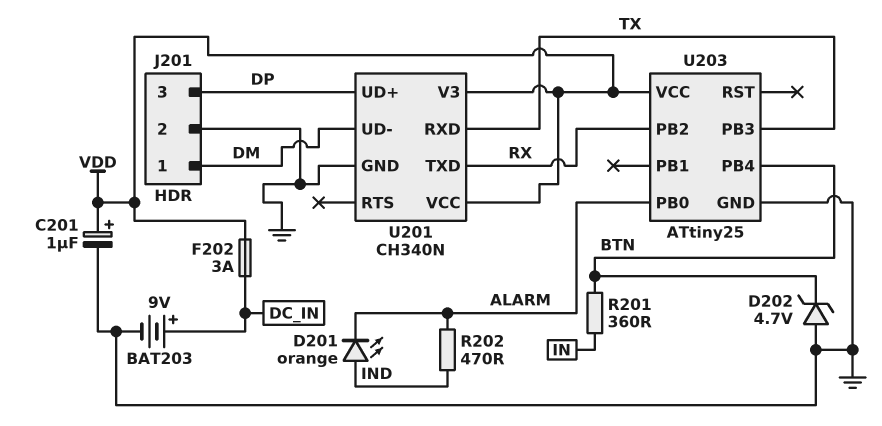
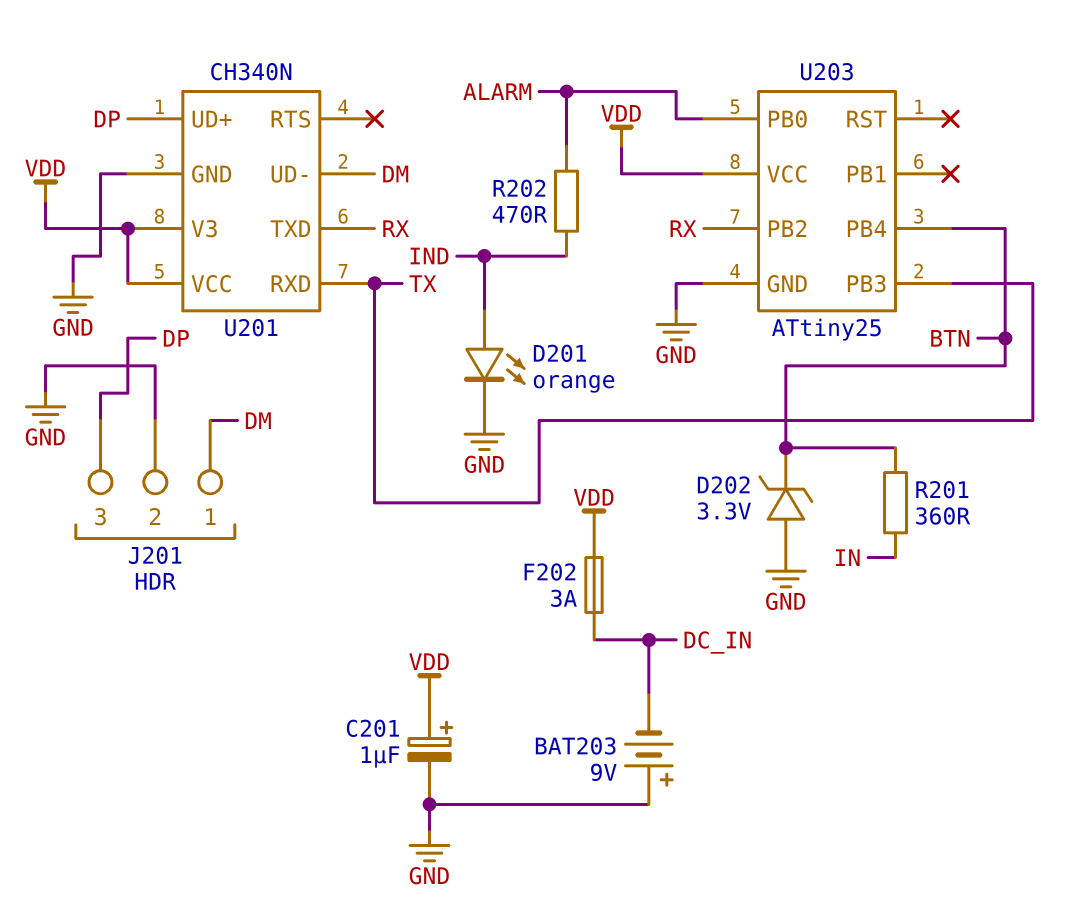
BAT203: 9V (plus DC_IN, minus GND) -> 9V (plus GND, minus DC_IN)
D201: LED orange (A IND, K ALARM) -> LED orange (A IND, K GND)
D202: zener 4.7V (A GND, K BTN) -> zener 3.3V (A GND, K BTN)

